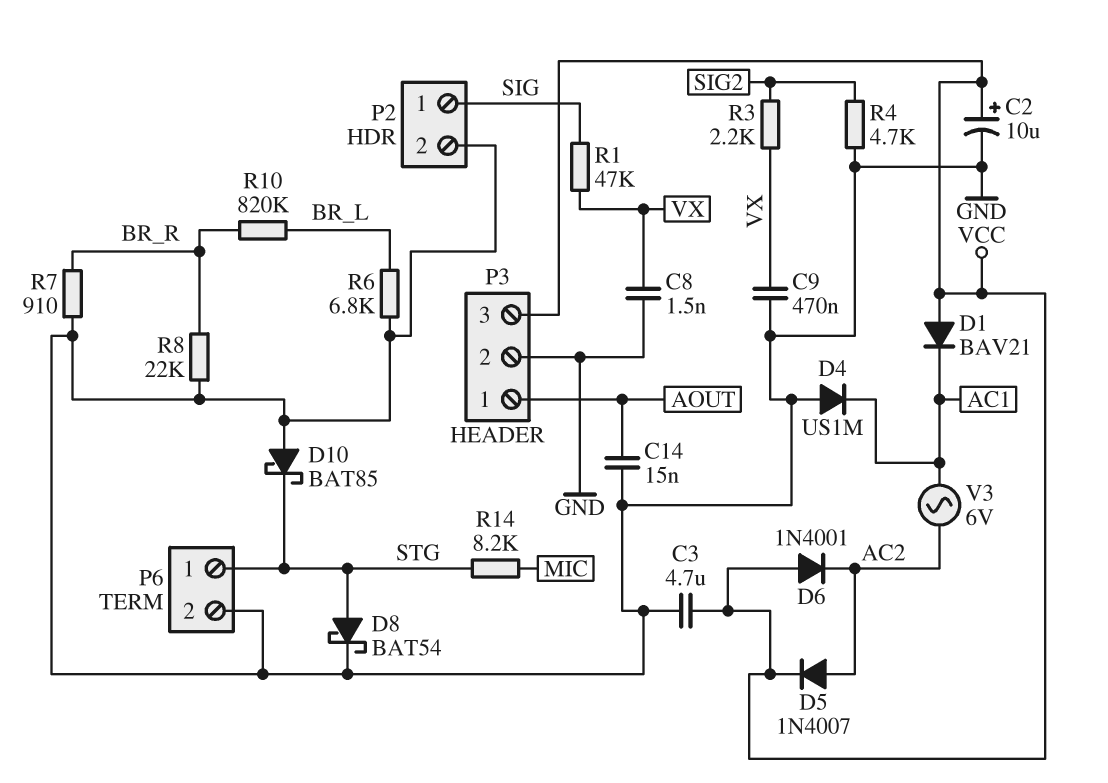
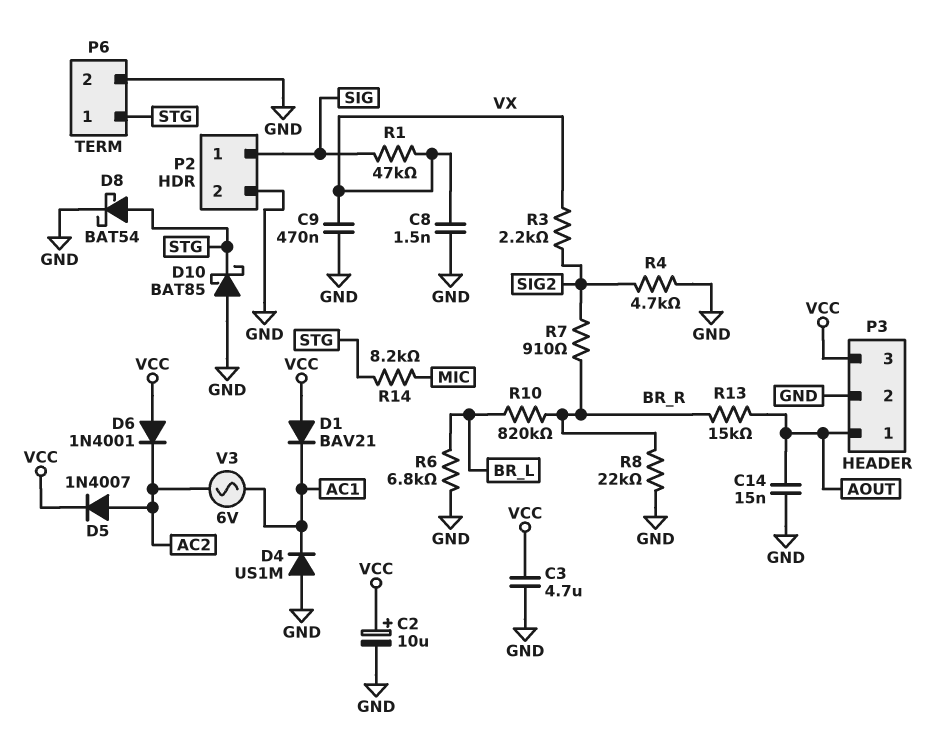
R7: 910 (BR_R, GND) -> 910 (BR_R, SIG2)
R13: none -> 15k (AOUT, BR_R)

